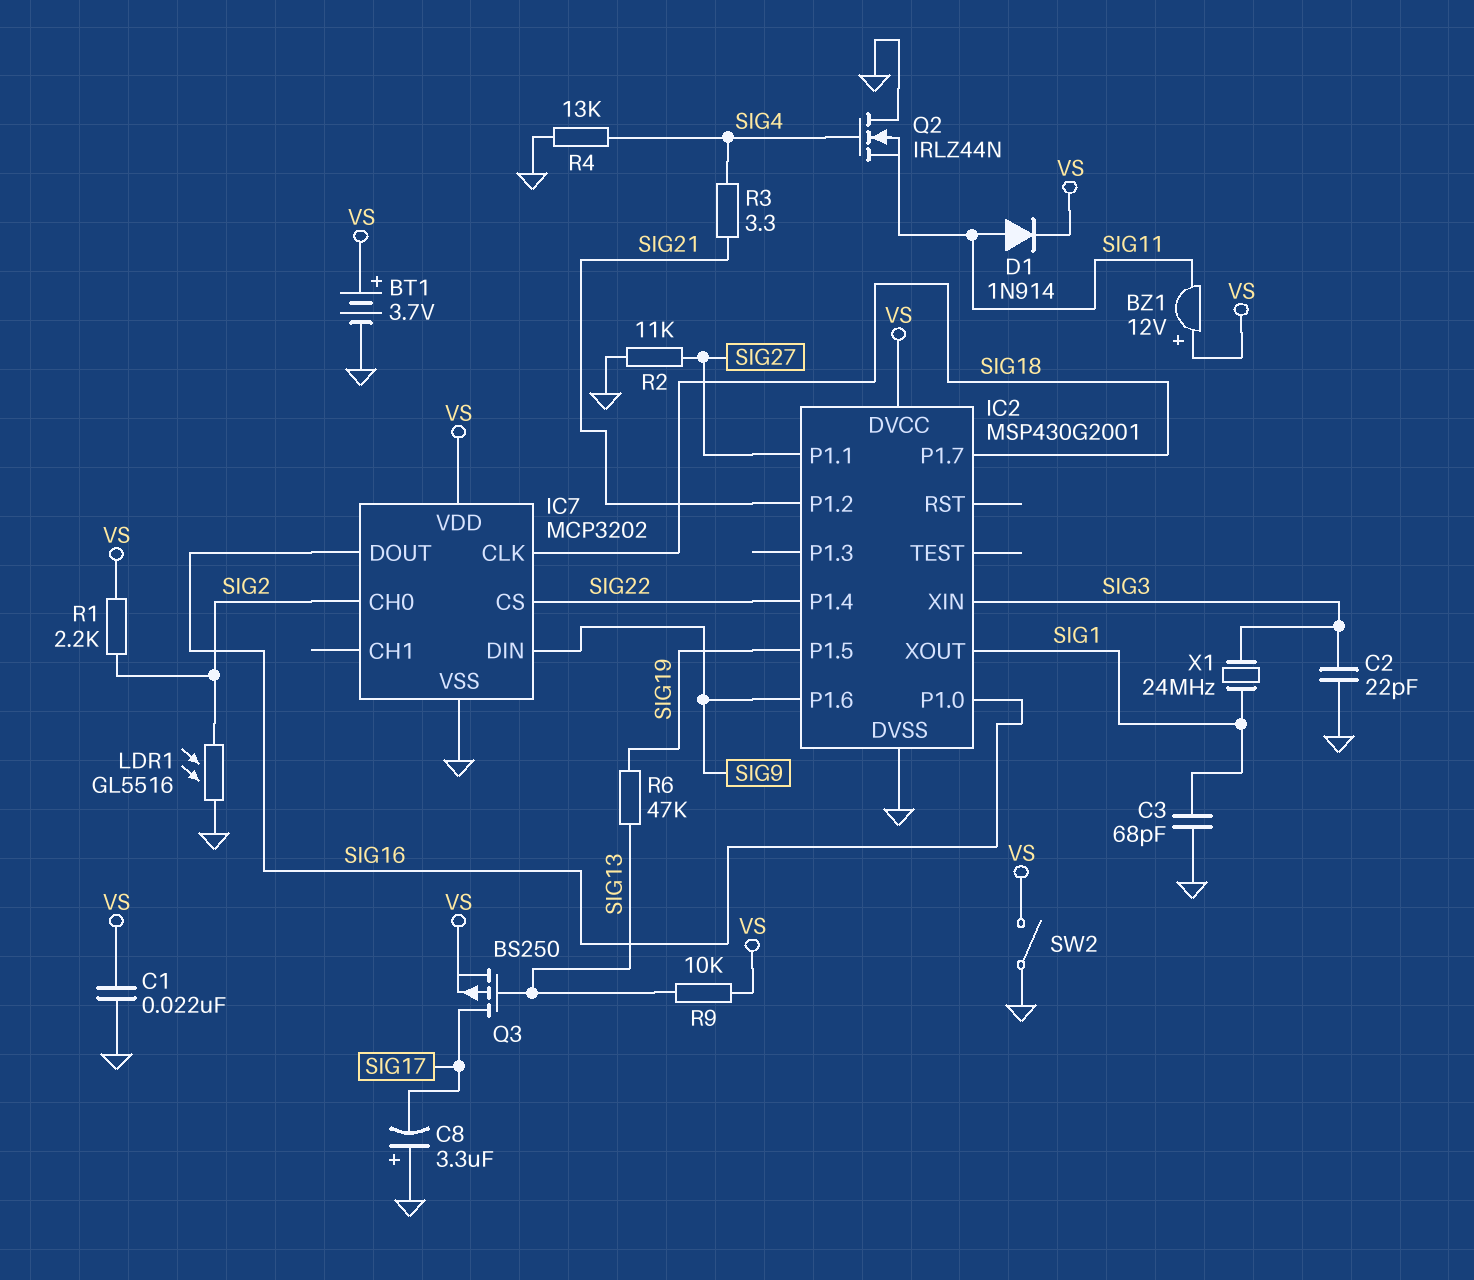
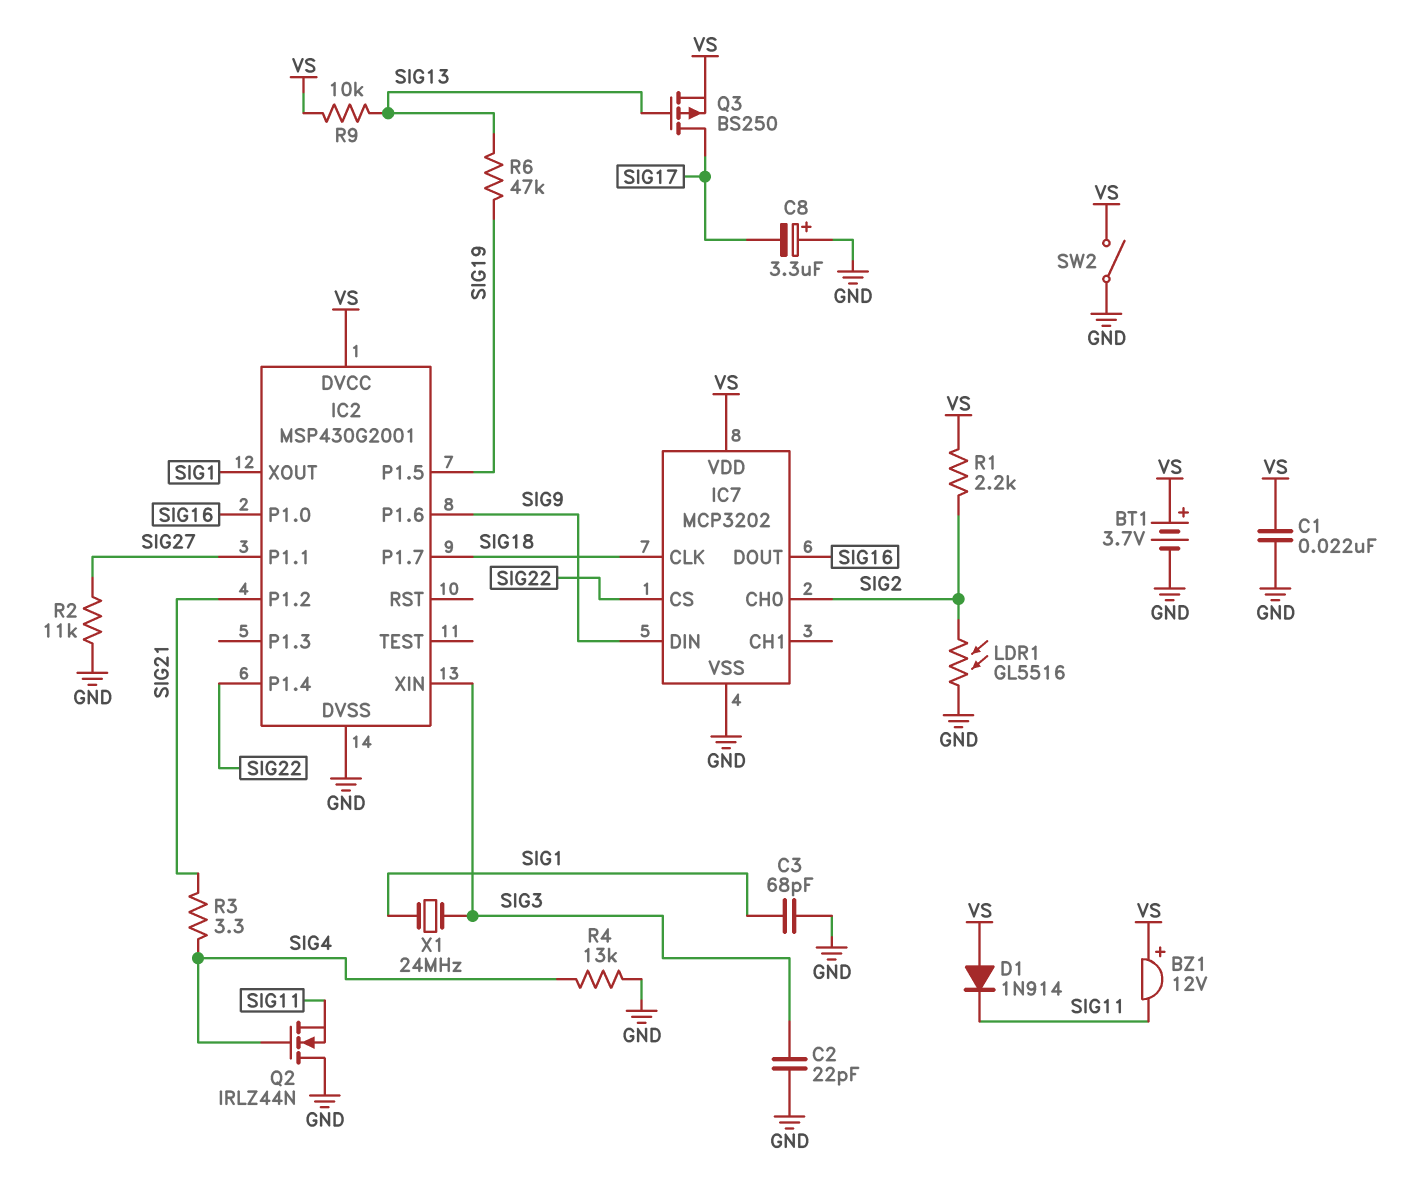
D1: diode 1N914 (A SIG11, K VS) -> diode 1N914 (A VS, K SIG11)

